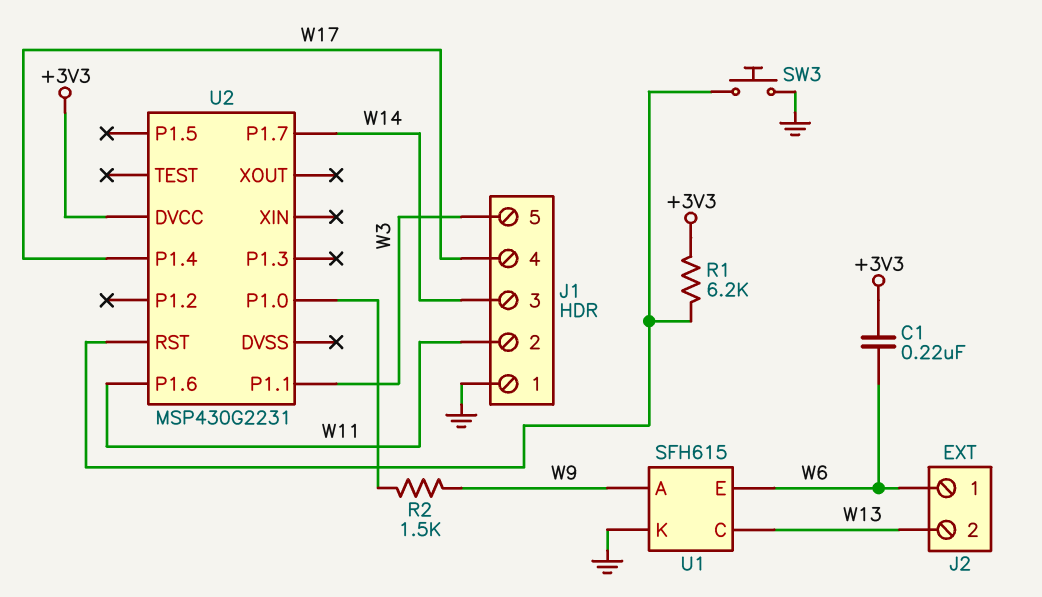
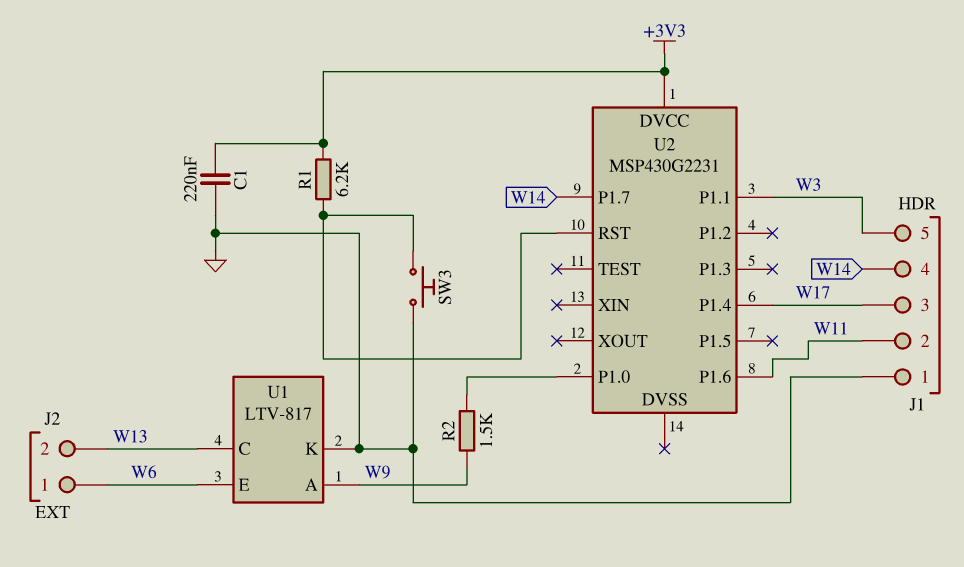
C1: 220nF (+3V3, W6) -> 220nF (+3V3, GND)
J1 pin 3: W14 -> W17
J1 pin 4: W17 -> W14
U1: SFH615 -> LTV-817

